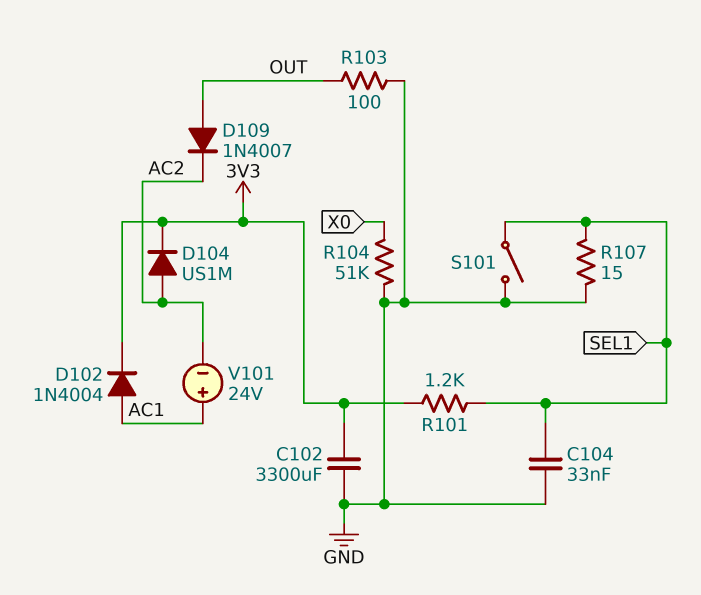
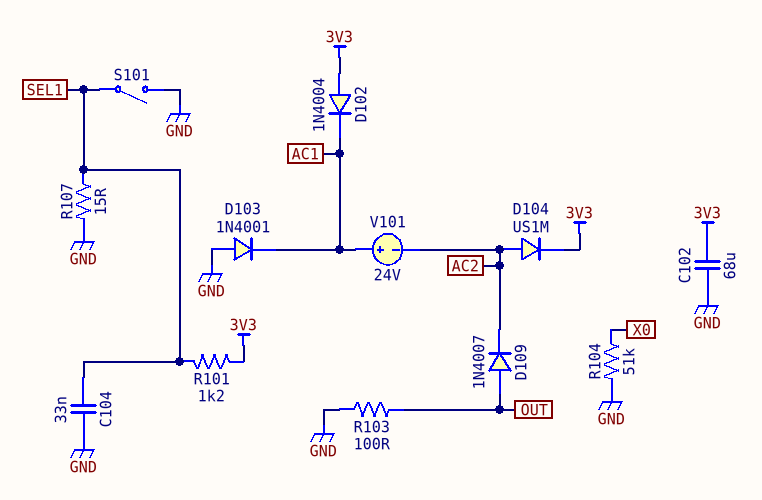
C102: 3300uF (3V3, GND) -> 68uF (3V3, GND)
D102: diode 1N4004 (A AC1, K 3V3) -> diode 1N4004 (A 3V3, K AC1)
D103: none -> diode 1N4001 (A GND, K AC1)

